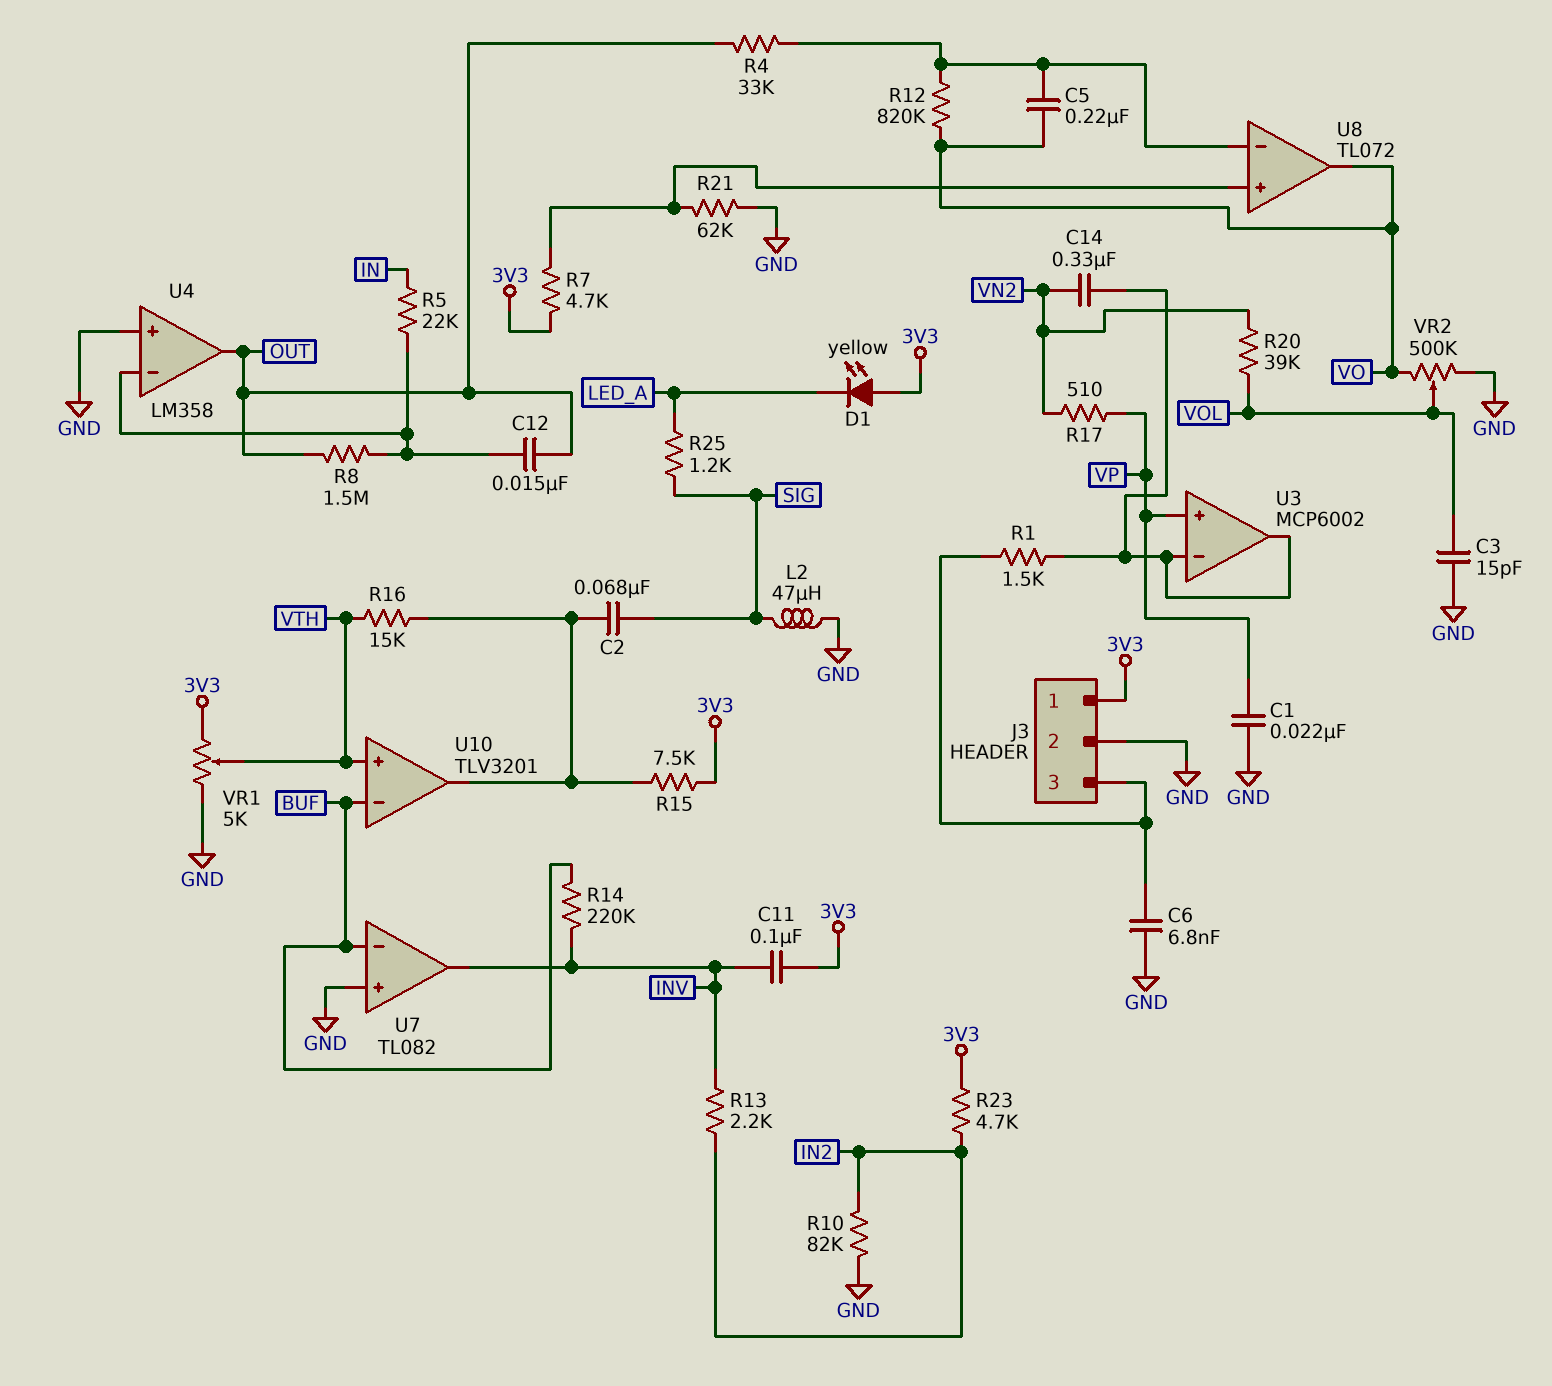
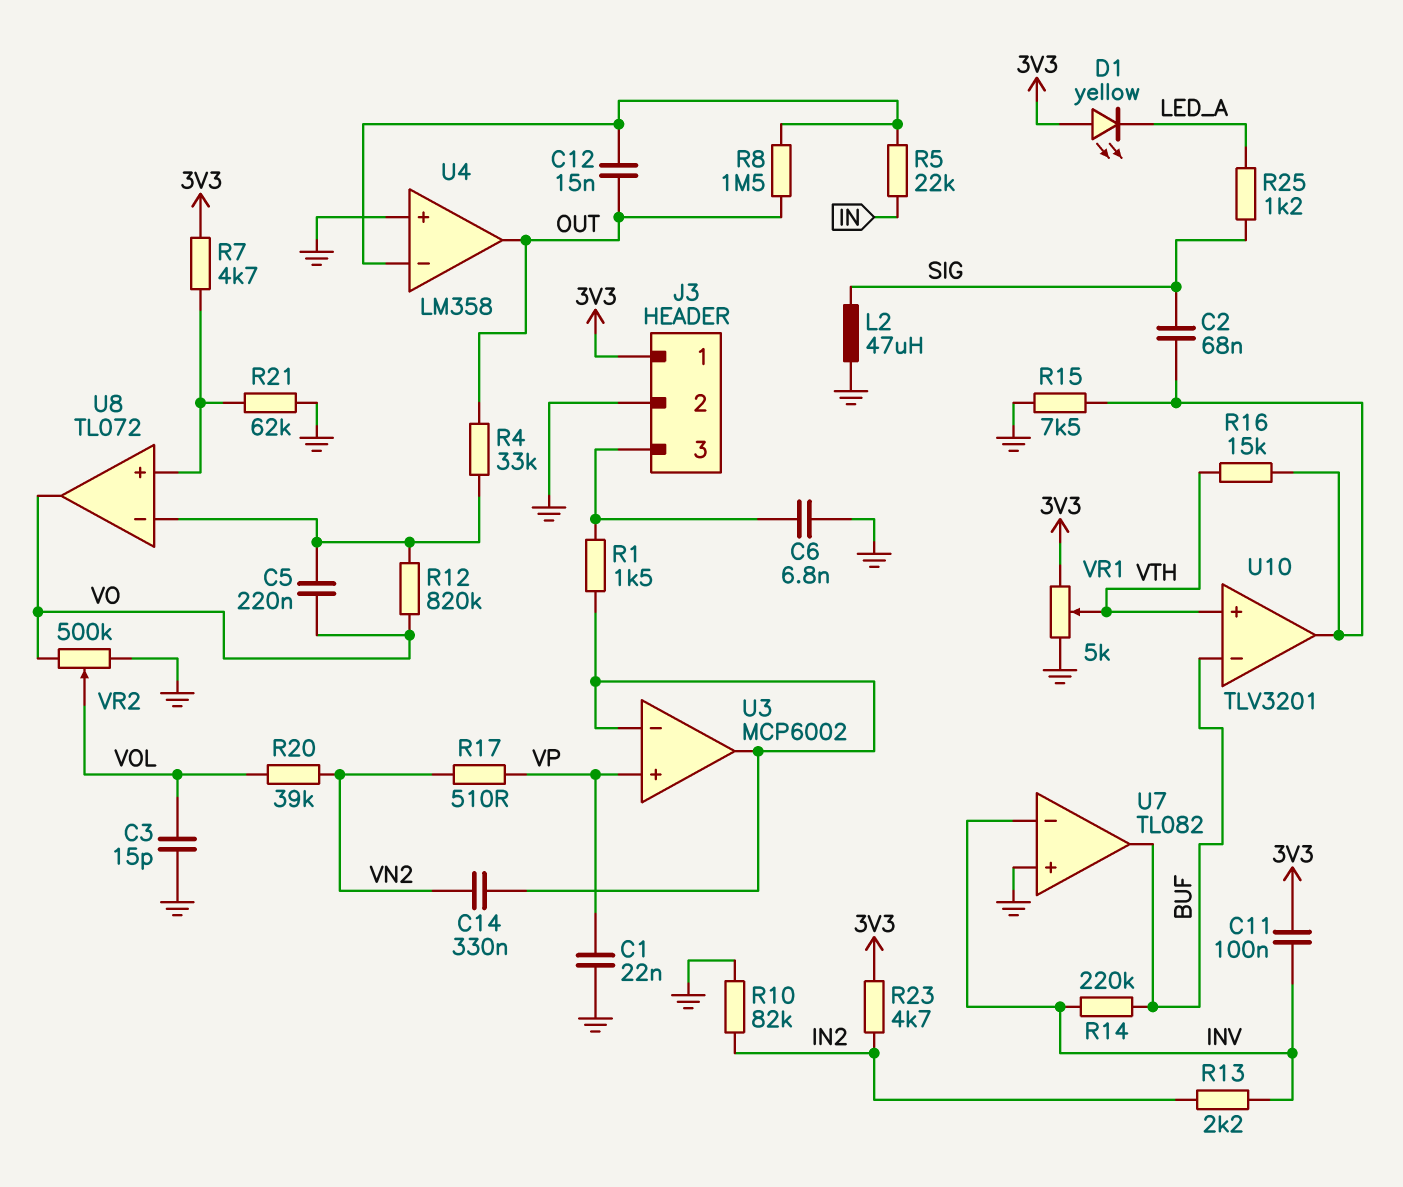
R15: 7.5k (3V3, U10/out) -> 7.5k (GND, U10/out)
U7 pin in-: BUF -> INV
U7 pin out: INV -> BUF

